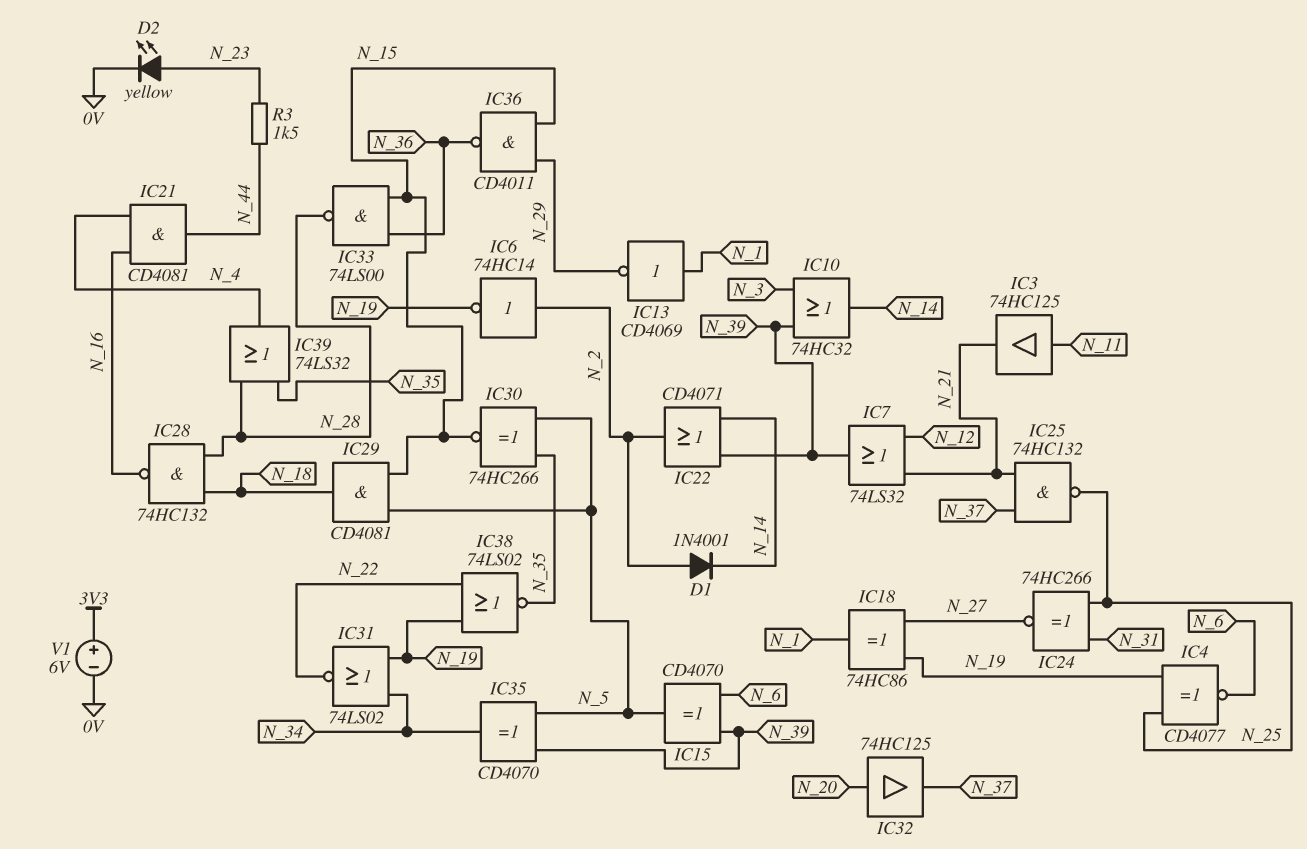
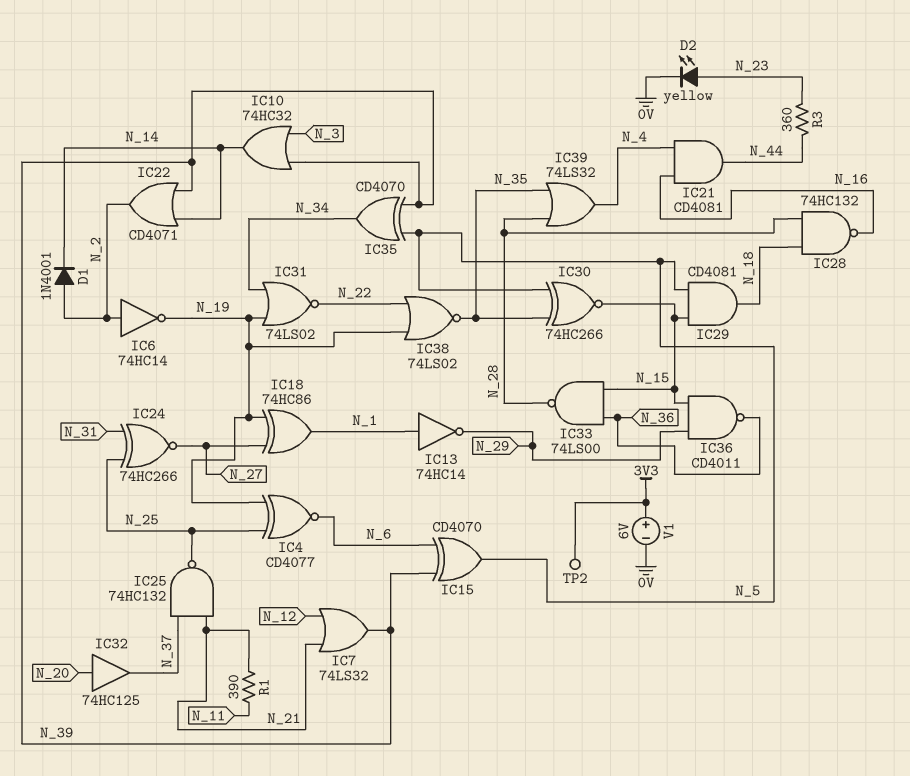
IC3: buffer 74HC125 (in N_11, out N_21) -> none
IC13: NOT CD4069 (in N_1, out N_29) -> NOT 74HC14 (in N_1, out N_29)
R1: none -> 390 (N_11, N_21)
R3: 1.5k (N_23, N_44) -> 360 (N_23, N_44)
TP2: none -> test point (3V3)

